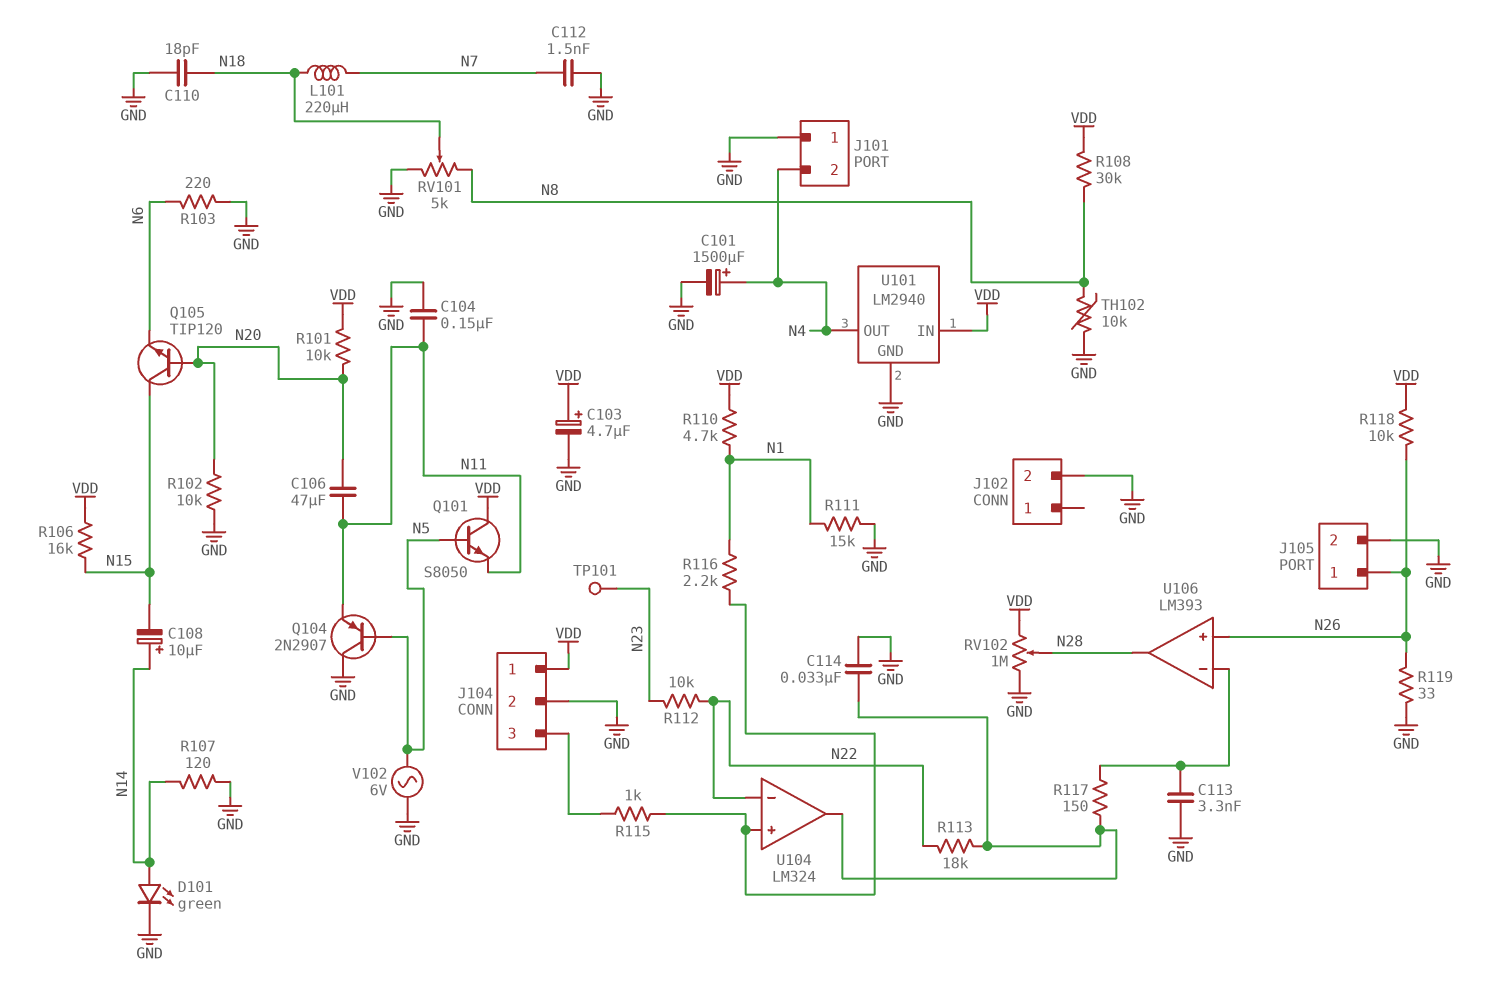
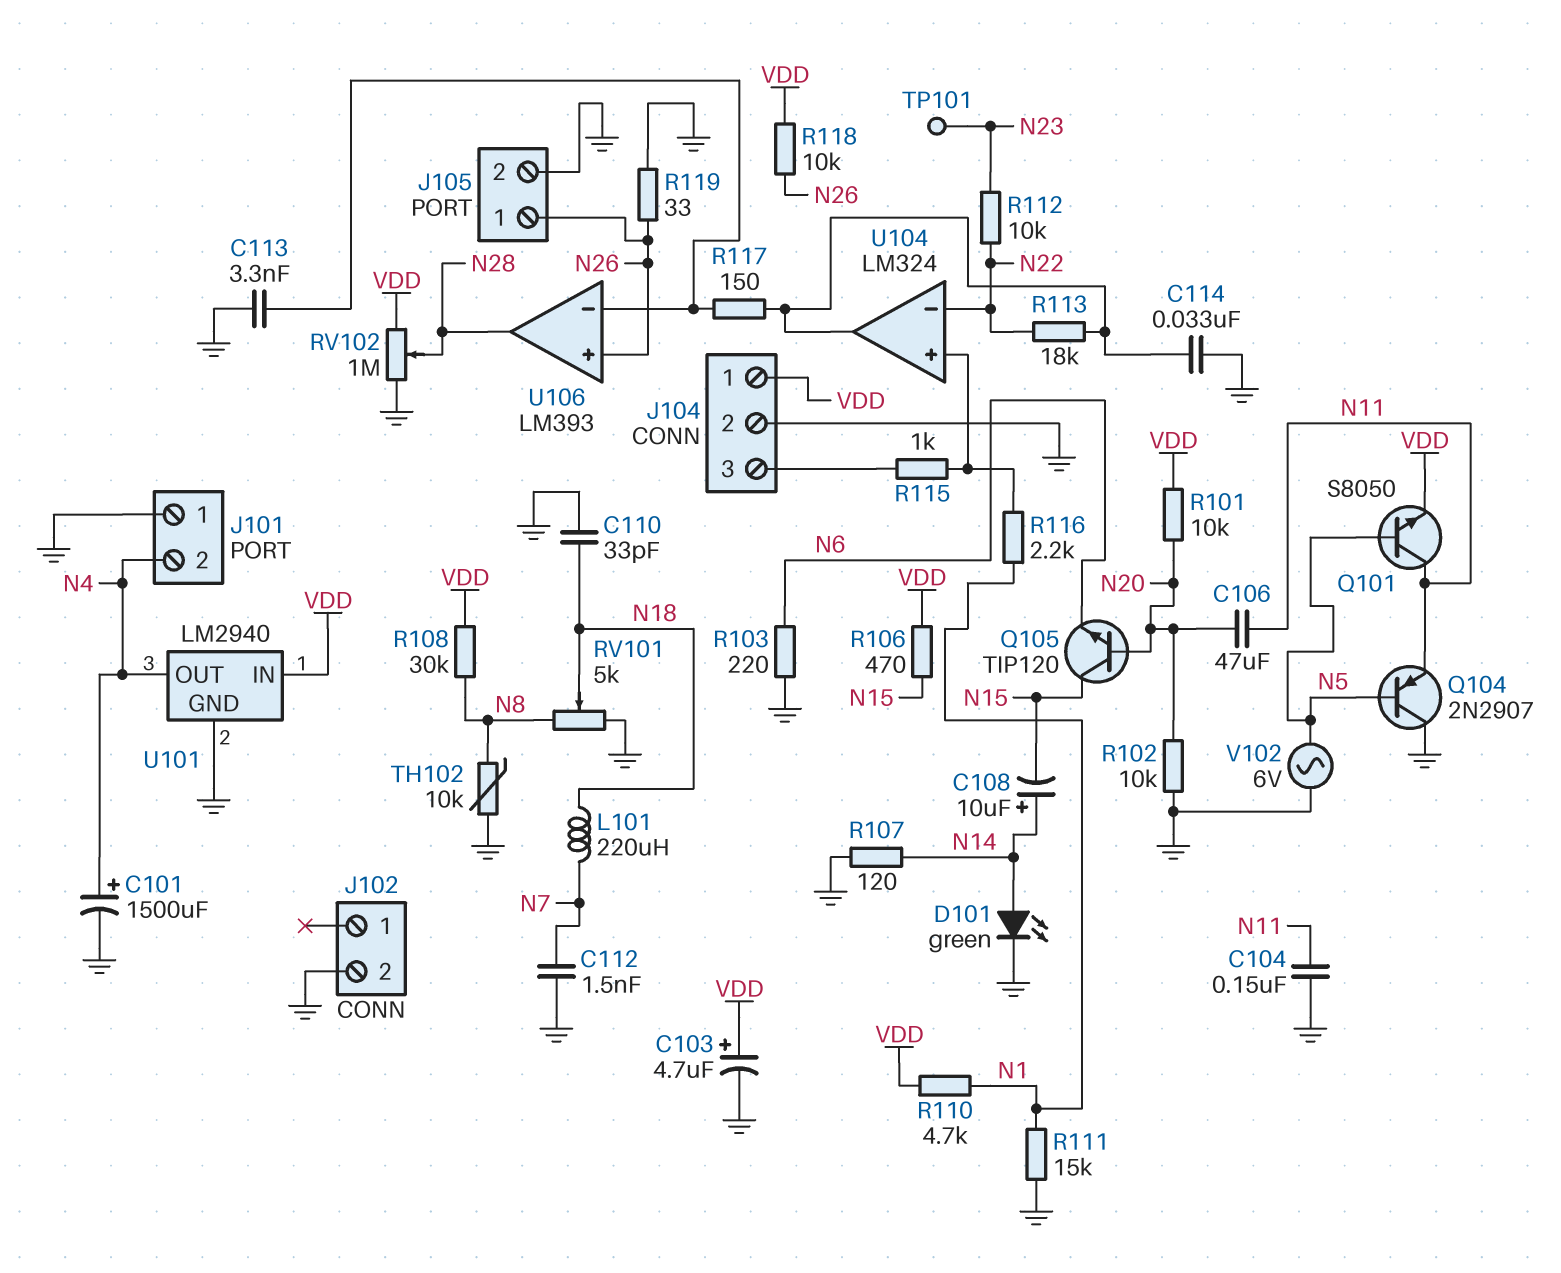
C110: 18pF (GND, N18) -> 33pF (GND, N18)
Q101: NPN S8050 (B N5, C VDD, E N11) -> NPN S8050 (B N5, C N11, E VDD)
R106: 16k (N15, VDD) -> 470 (N15, VDD)

